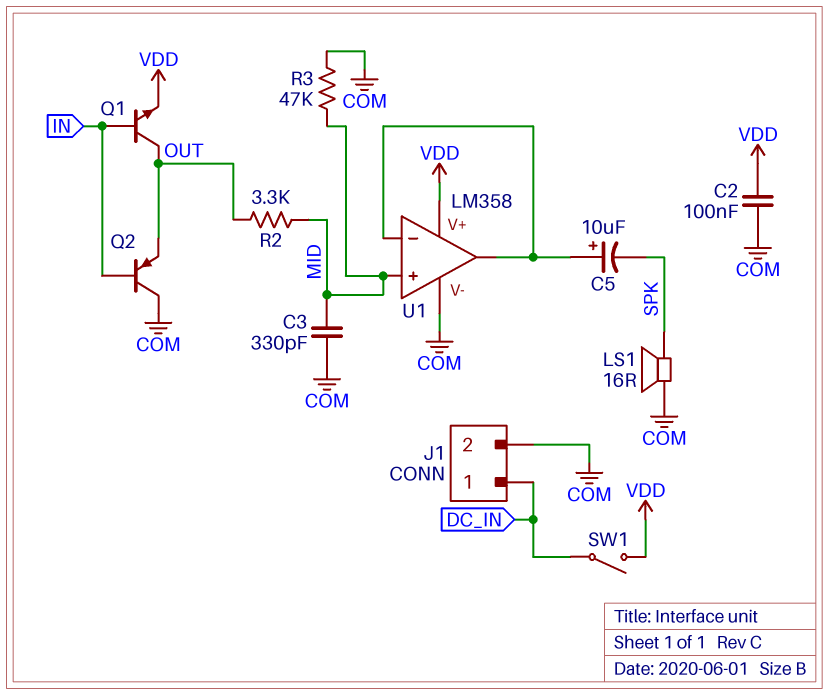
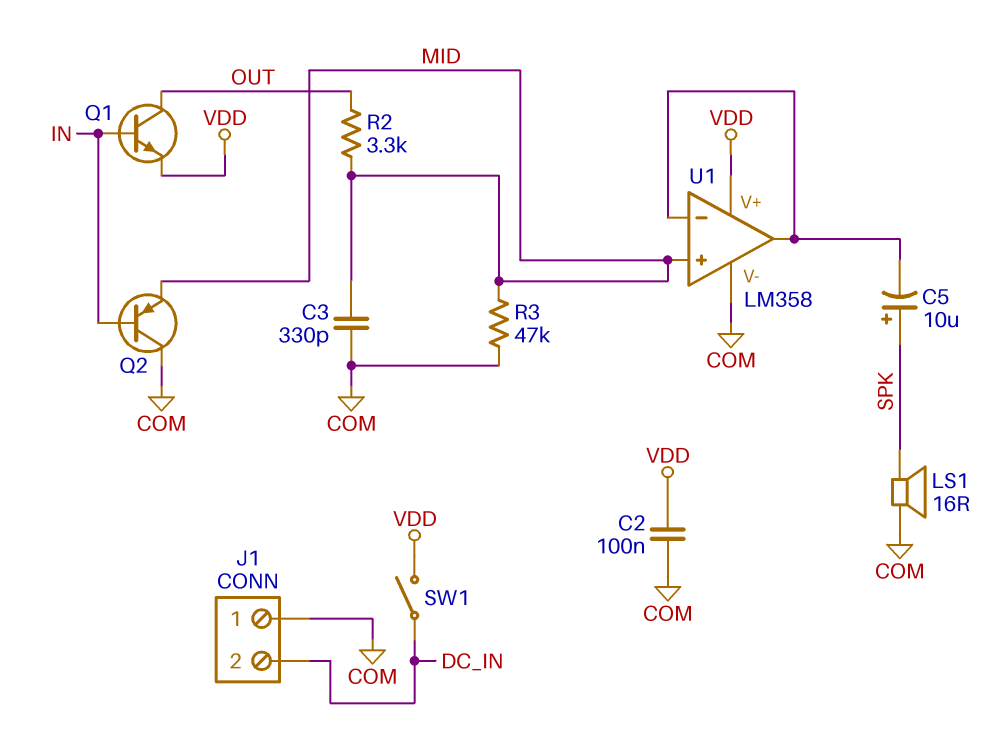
C5: 10uF (plus U1/in-, minus SPK) -> 10uF (plus SPK, minus U1/in-)
J1 pin 1: DC_IN -> COM
J1 pin 2: COM -> DC_IN
Q2: PNP (B IN, C COM, E OUT) -> PNP (B IN, C COM, E MID)

